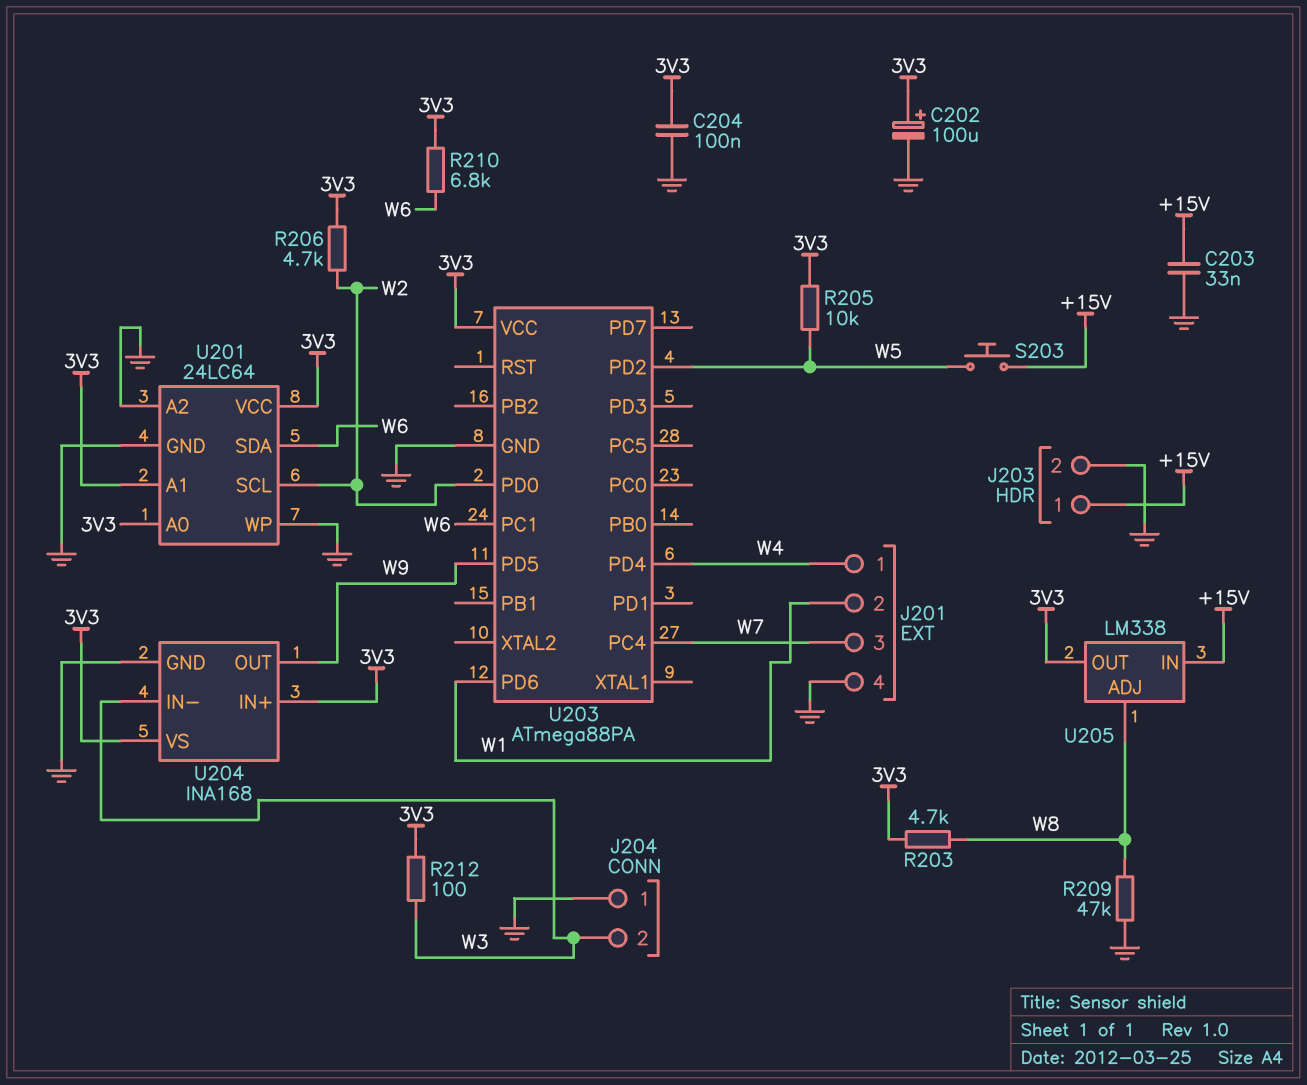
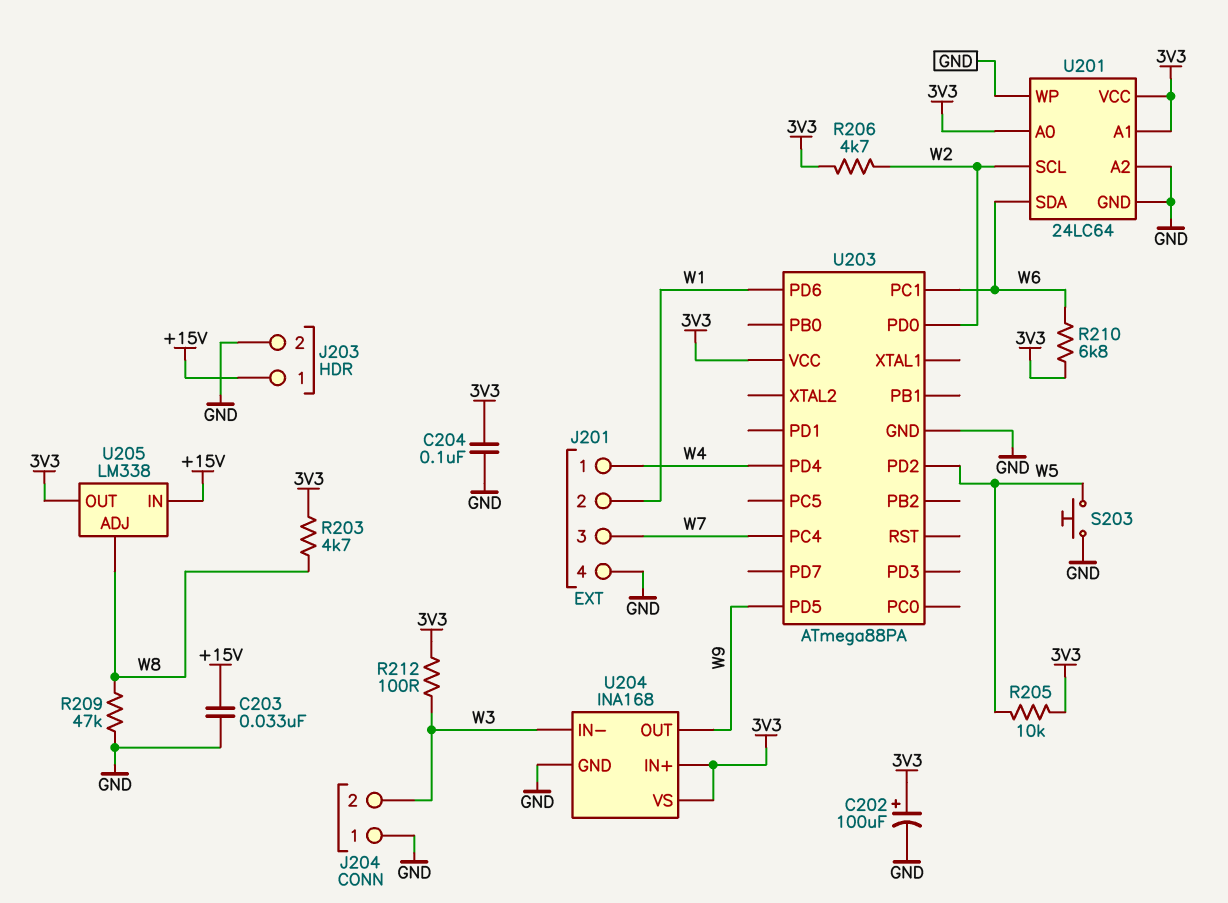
S203: button (+15V, W5) -> button (GND, W5)

